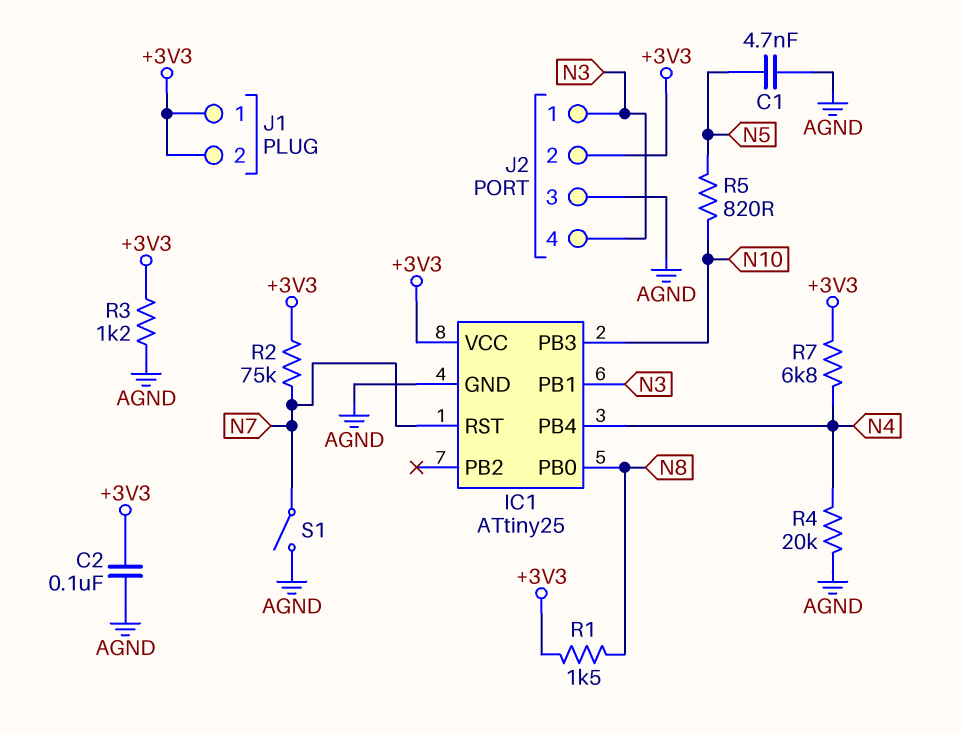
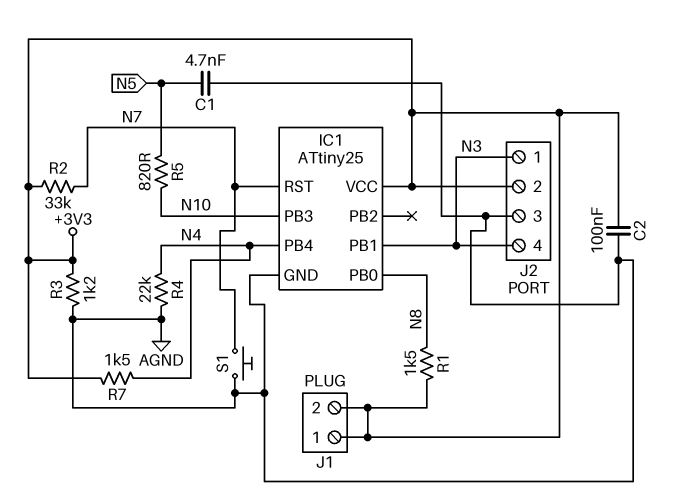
R2: 75k (+3V3, N7) -> 33k (+3V3, N7)
R4: 20k (AGND, N4) -> 22k (AGND, N4)
R7: 6.8k (+3V3, N4) -> 1.5k (+3V3, N4)
S1: switch (AGND, N7) -> button (AGND, N7)

